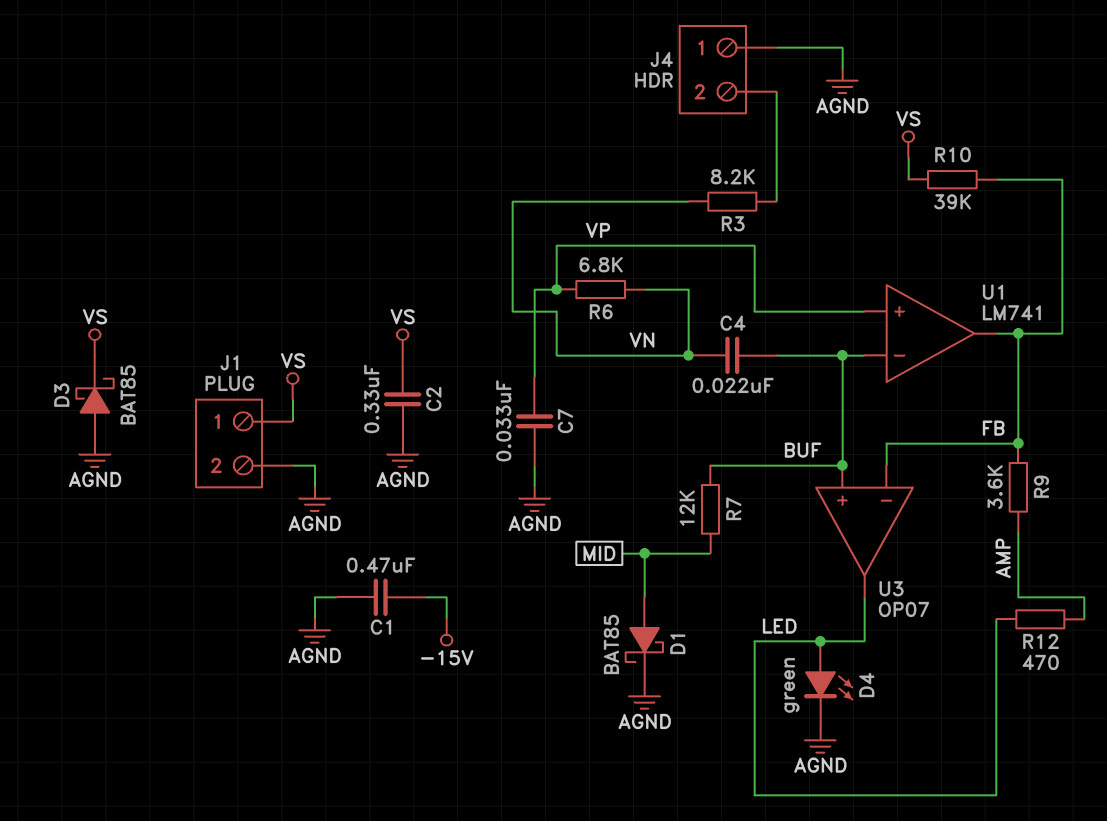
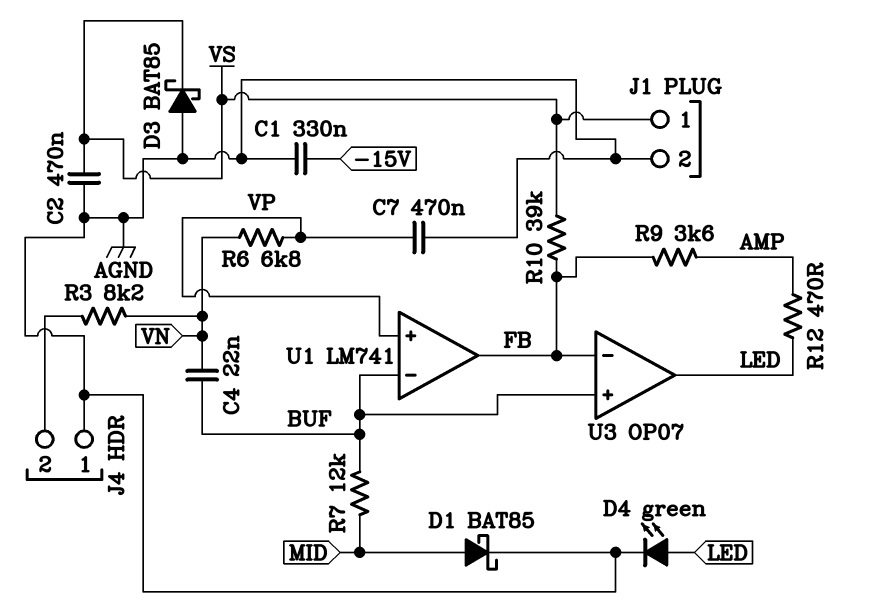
C1: 470nF (-15V, AGND) -> 330nF (-15V, AGND)
C2: 330nF (AGND, VS) -> 470nF (AGND, VS)
C7: 33nF (AGND, VP) -> 470nF (AGND, VP)

